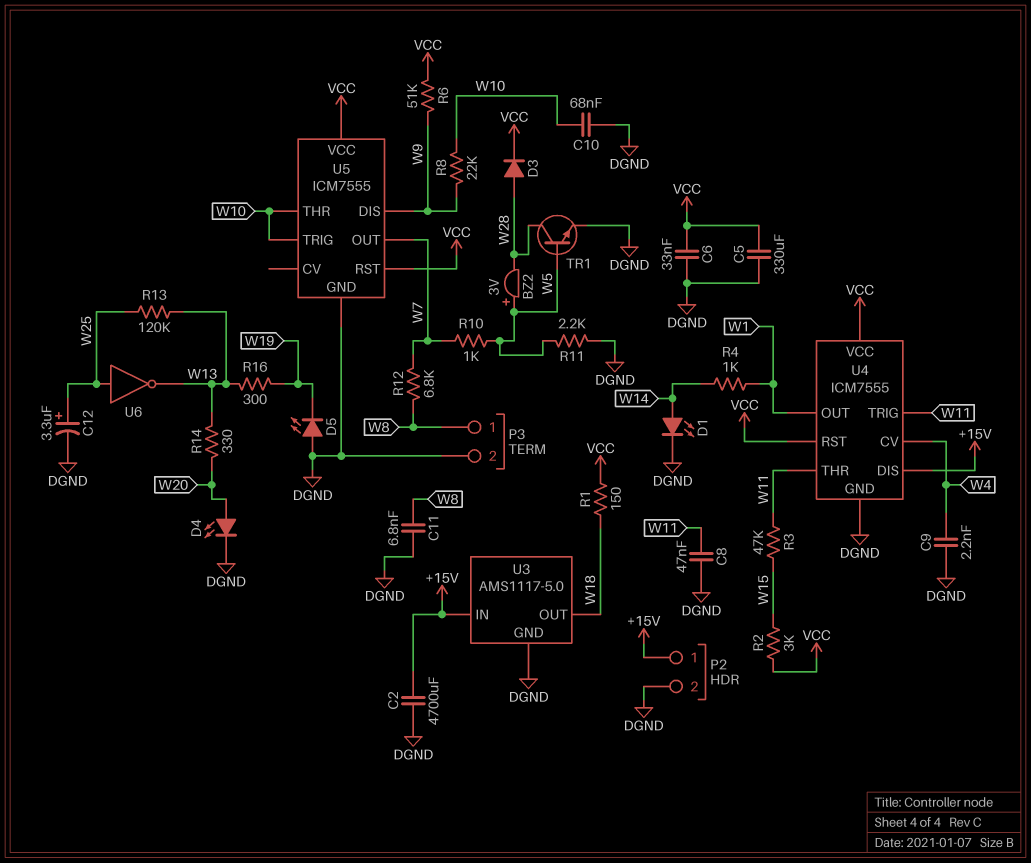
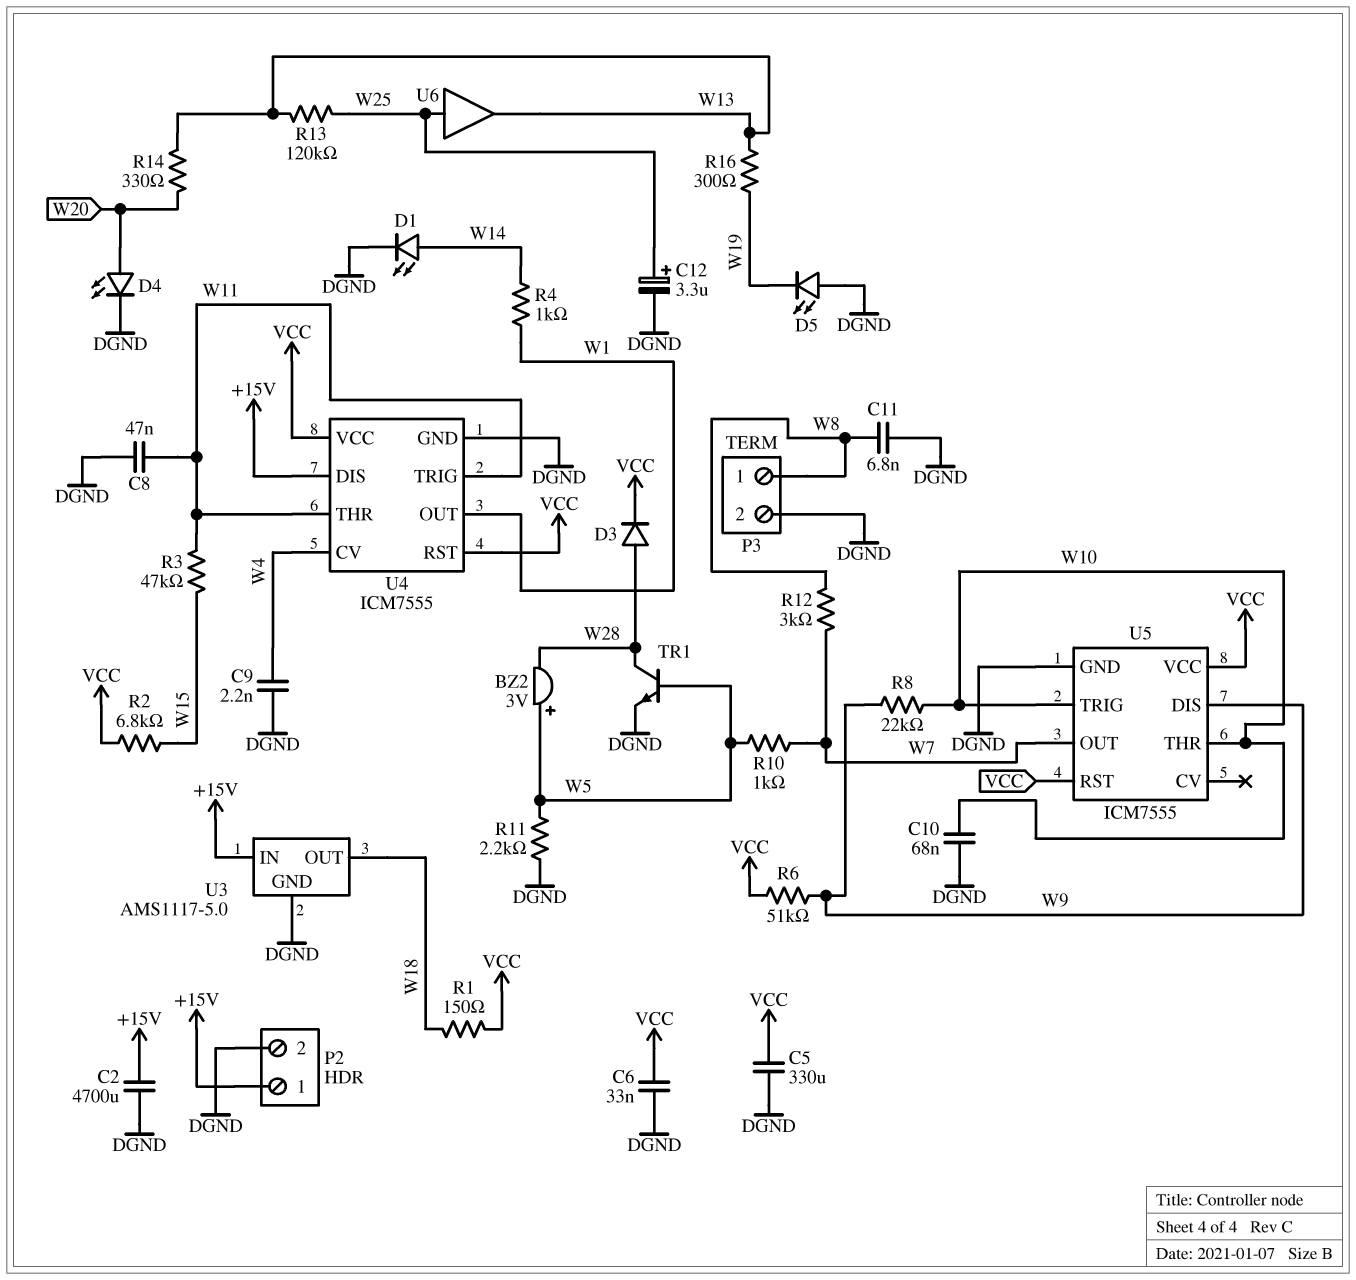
R2: 3k (VCC, W15) -> 6.8k (VCC, W15)
R12: 6.8k (W7, W8) -> 3k (W7, W8)
U6: NOT (in W25, out W13) -> buffer (in W25, out W13)

